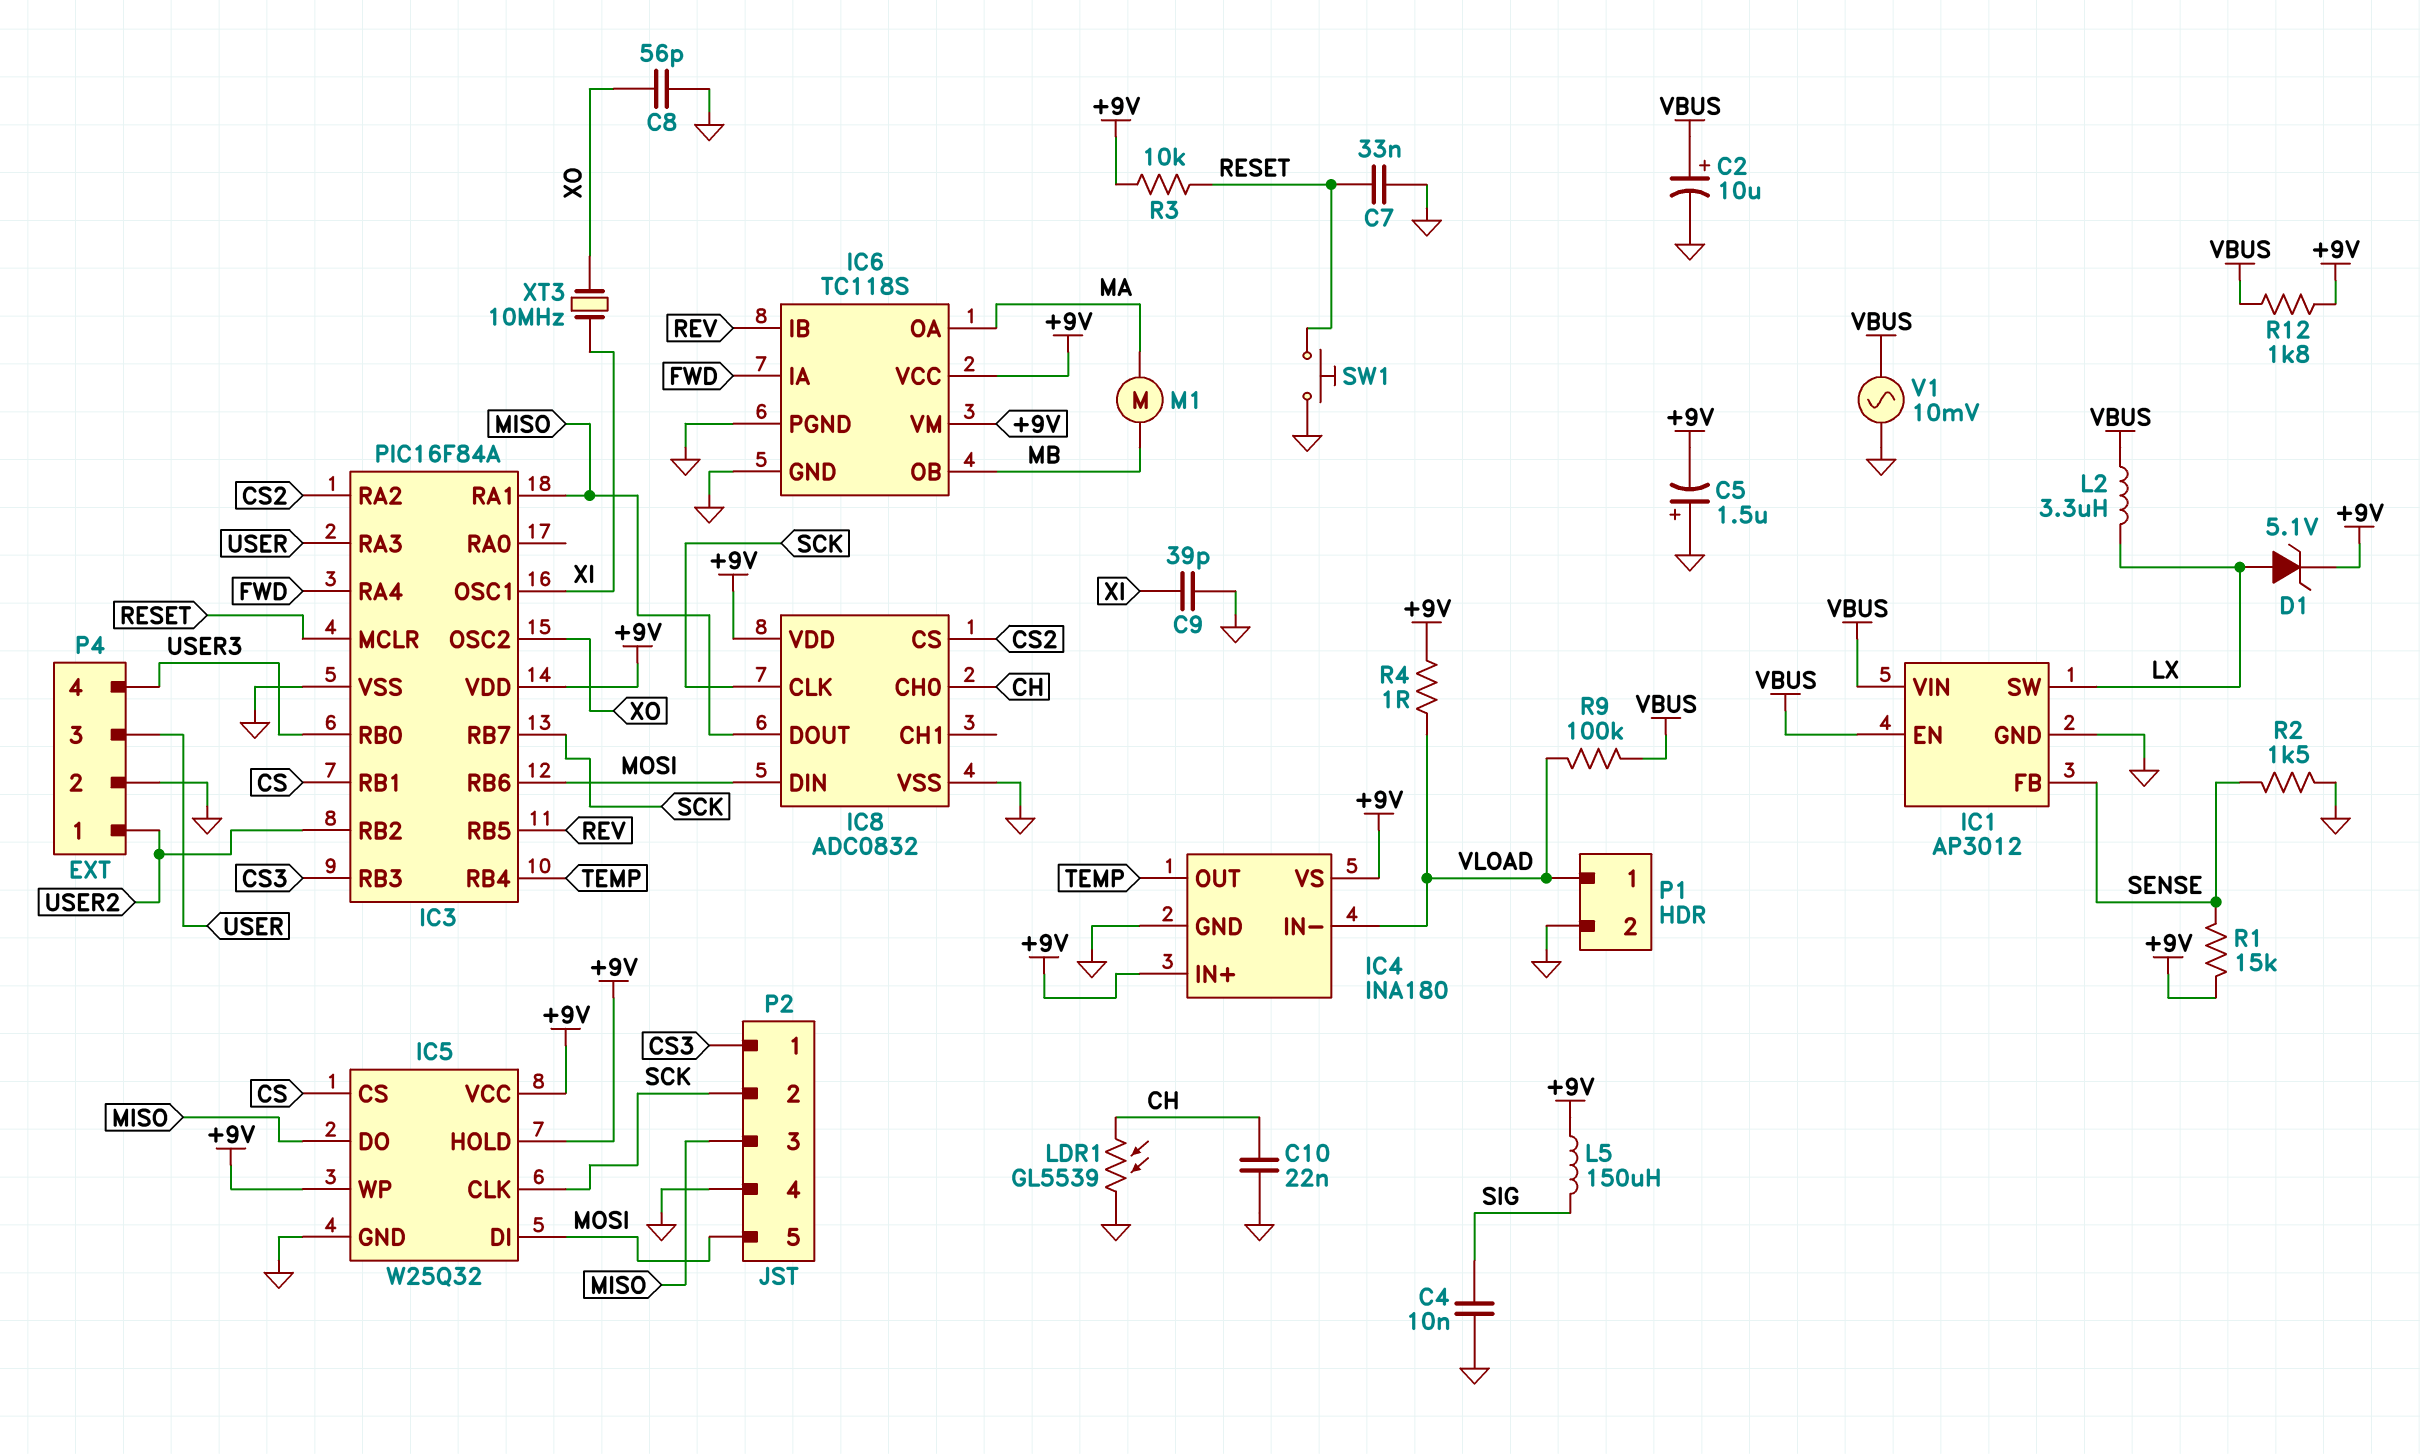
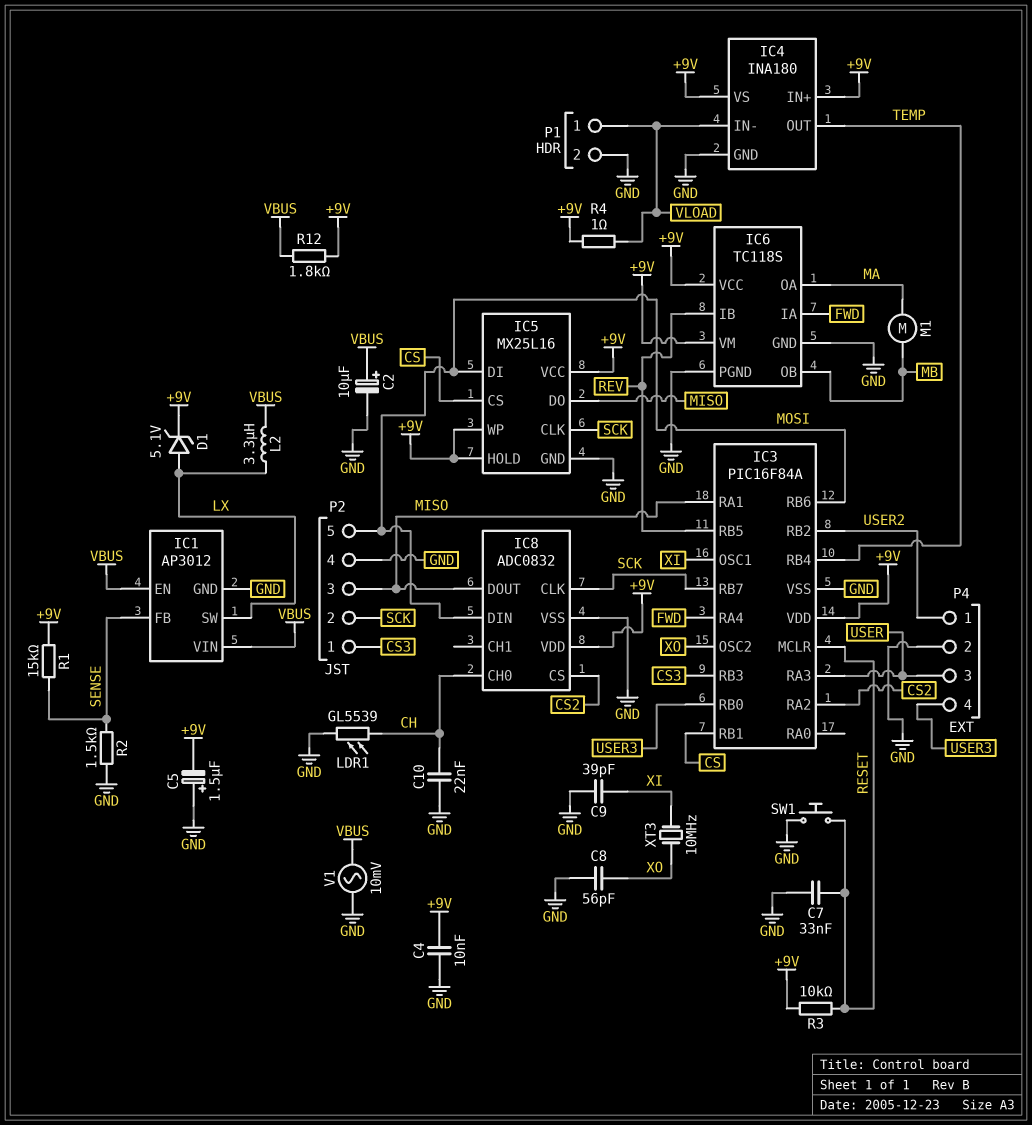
C4: 10nF (GND, SIG) -> 10nF (+9V, GND)
IC5: W25Q32 -> MX25L16
L5: 150uH (+9V, SIG) -> none
R9: 100k (VBUS, VLOAD) -> none

